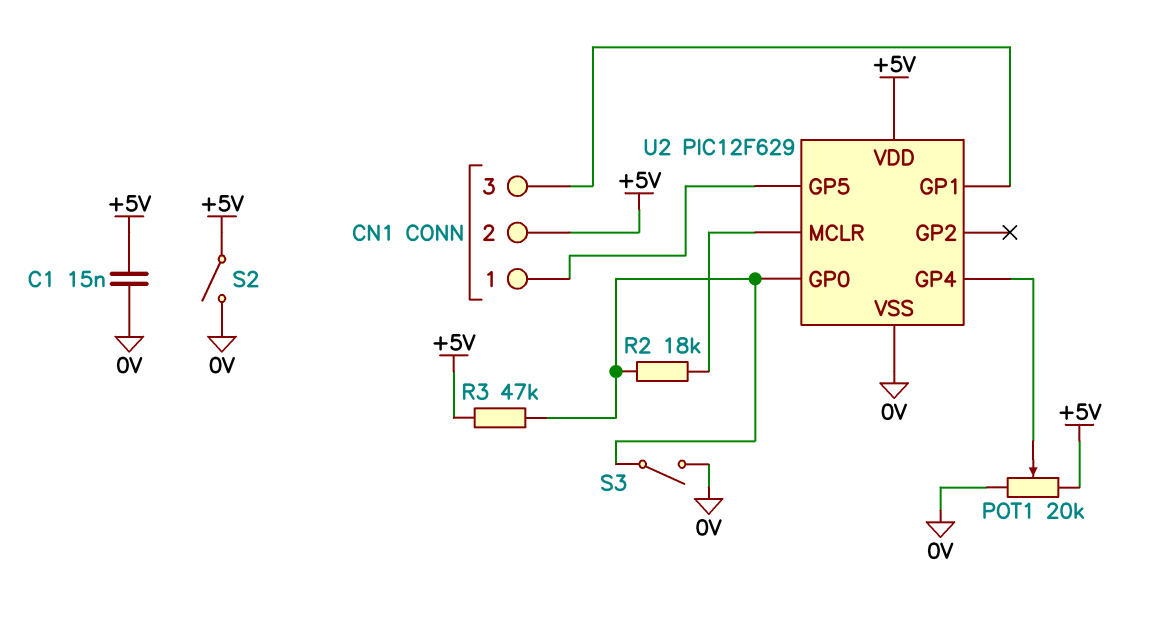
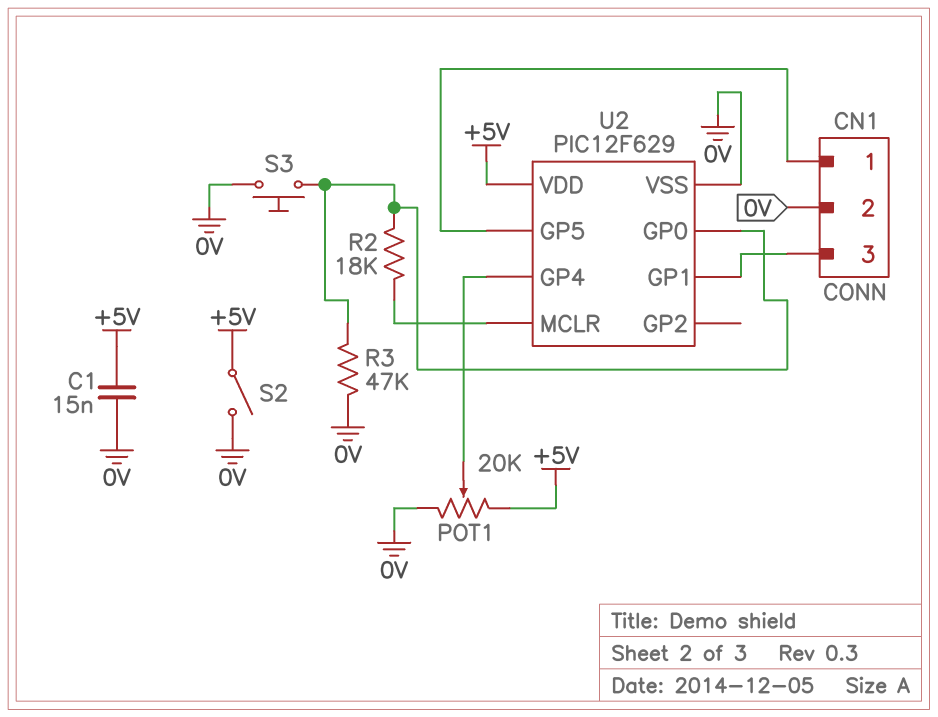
CN1 pin 2: +5V -> 0V
R3: 47k (+5V, U2/GP0) -> 47k (0V, U2/GP0)
S3: switch (0V, U2/GP0) -> button (0V, U2/GP0)

